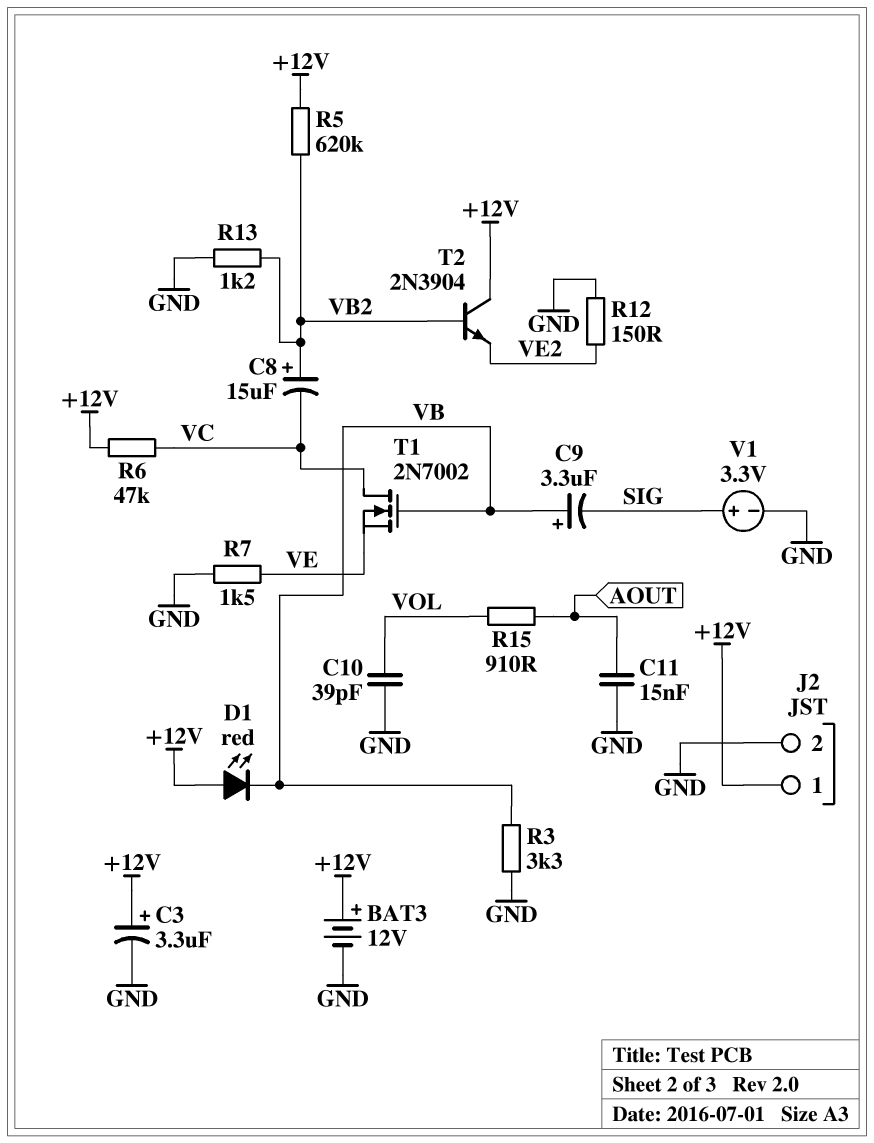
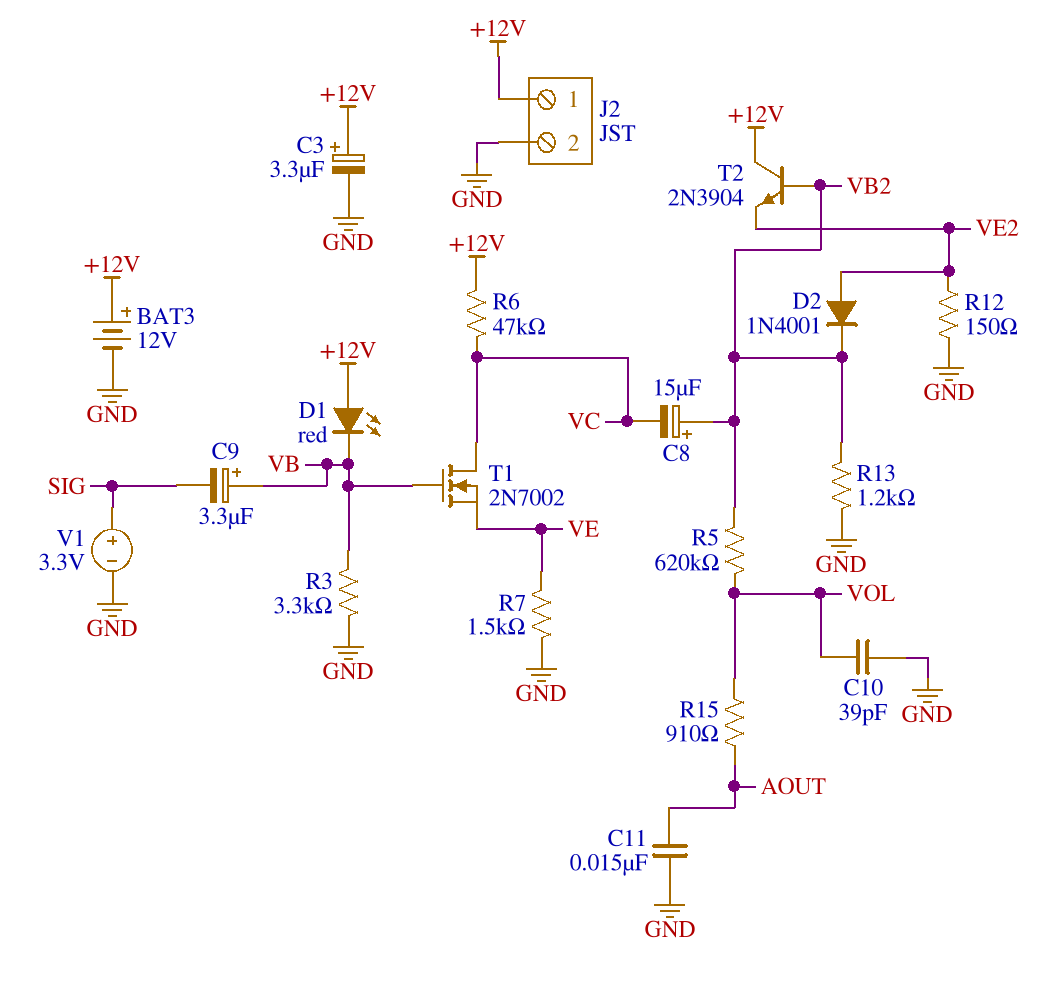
D2: none -> diode 1N4001 (A VE2, K VB2)
R5: 620k (+12V, VB2) -> 620k (VB2, VOL)

